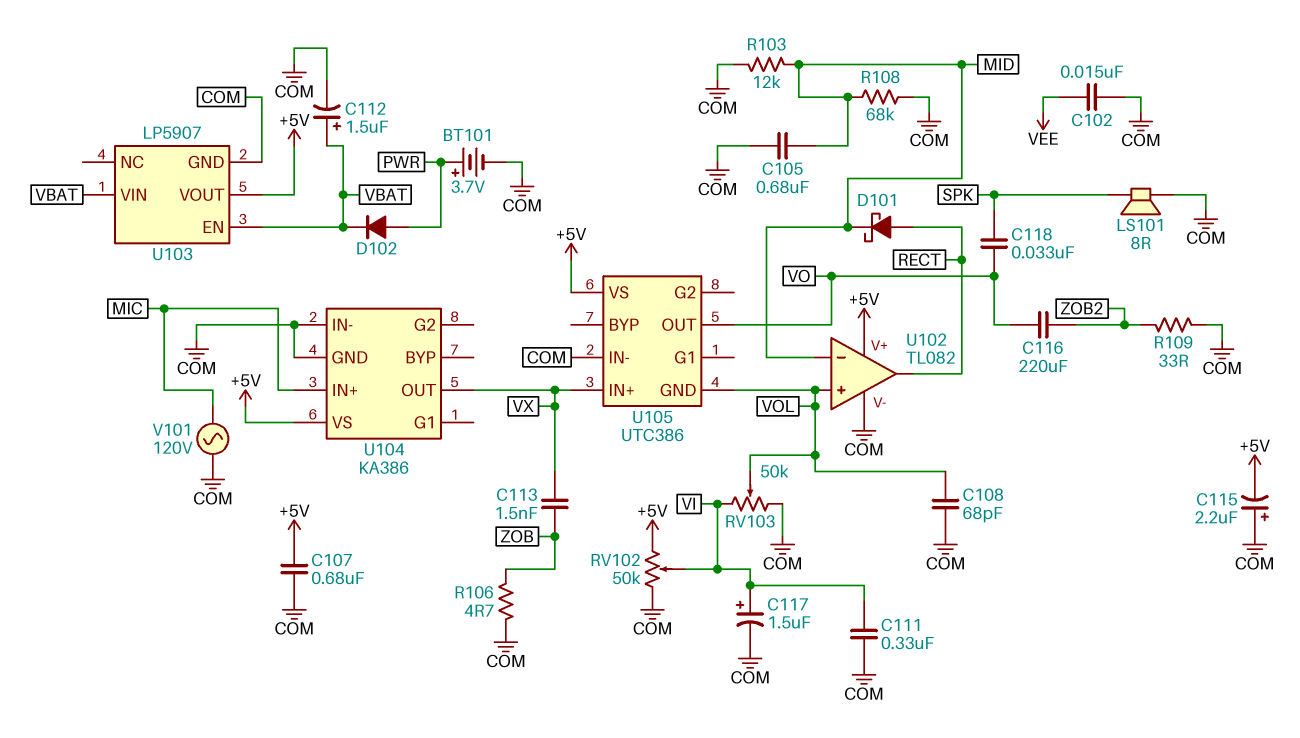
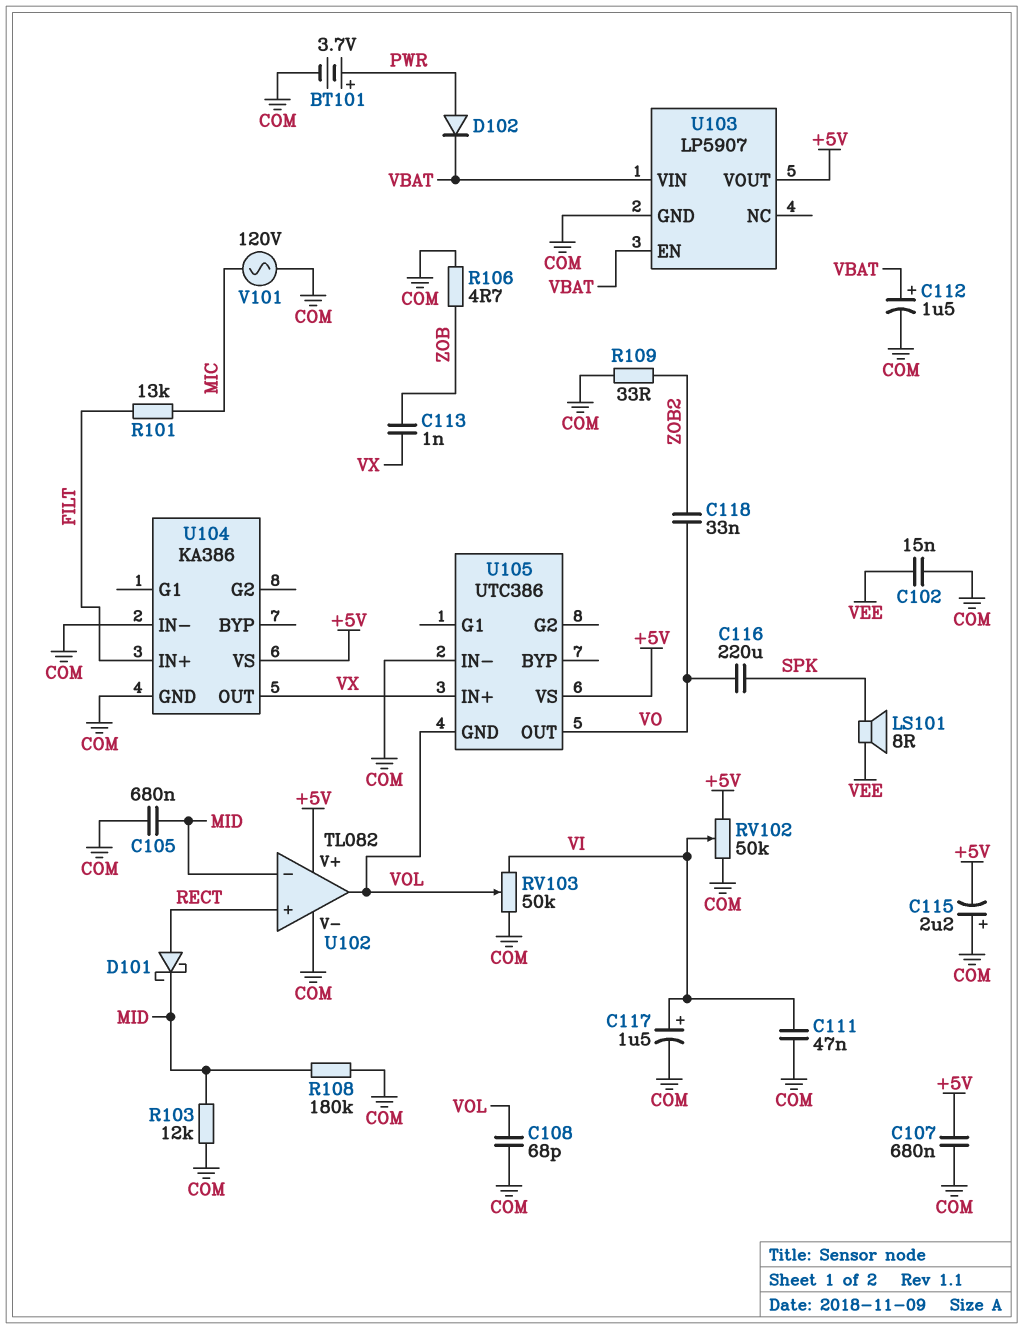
C111: 330nF (COM, VI) -> 47nF (COM, VI)
C113: 1.5nF (VX, ZOB) -> 1nF (VX, ZOB)
C116: 220uF (VO, ZOB2) -> 220uF (SPK, VO)
C118: 33nF (SPK, VO) -> 33nF (VO, ZOB2)
LS101: speaker 8R (COM, SPK) -> speaker 8R (SPK, VEE)
R101: none -> 13k (FILT, MIC)
R108: 68k (COM, MID) -> 180k (COM, MID)
U102 pin in+: VOL -> RECT
U102 pin out: RECT -> VOL
U104 pin IN+: MIC -> FILT

